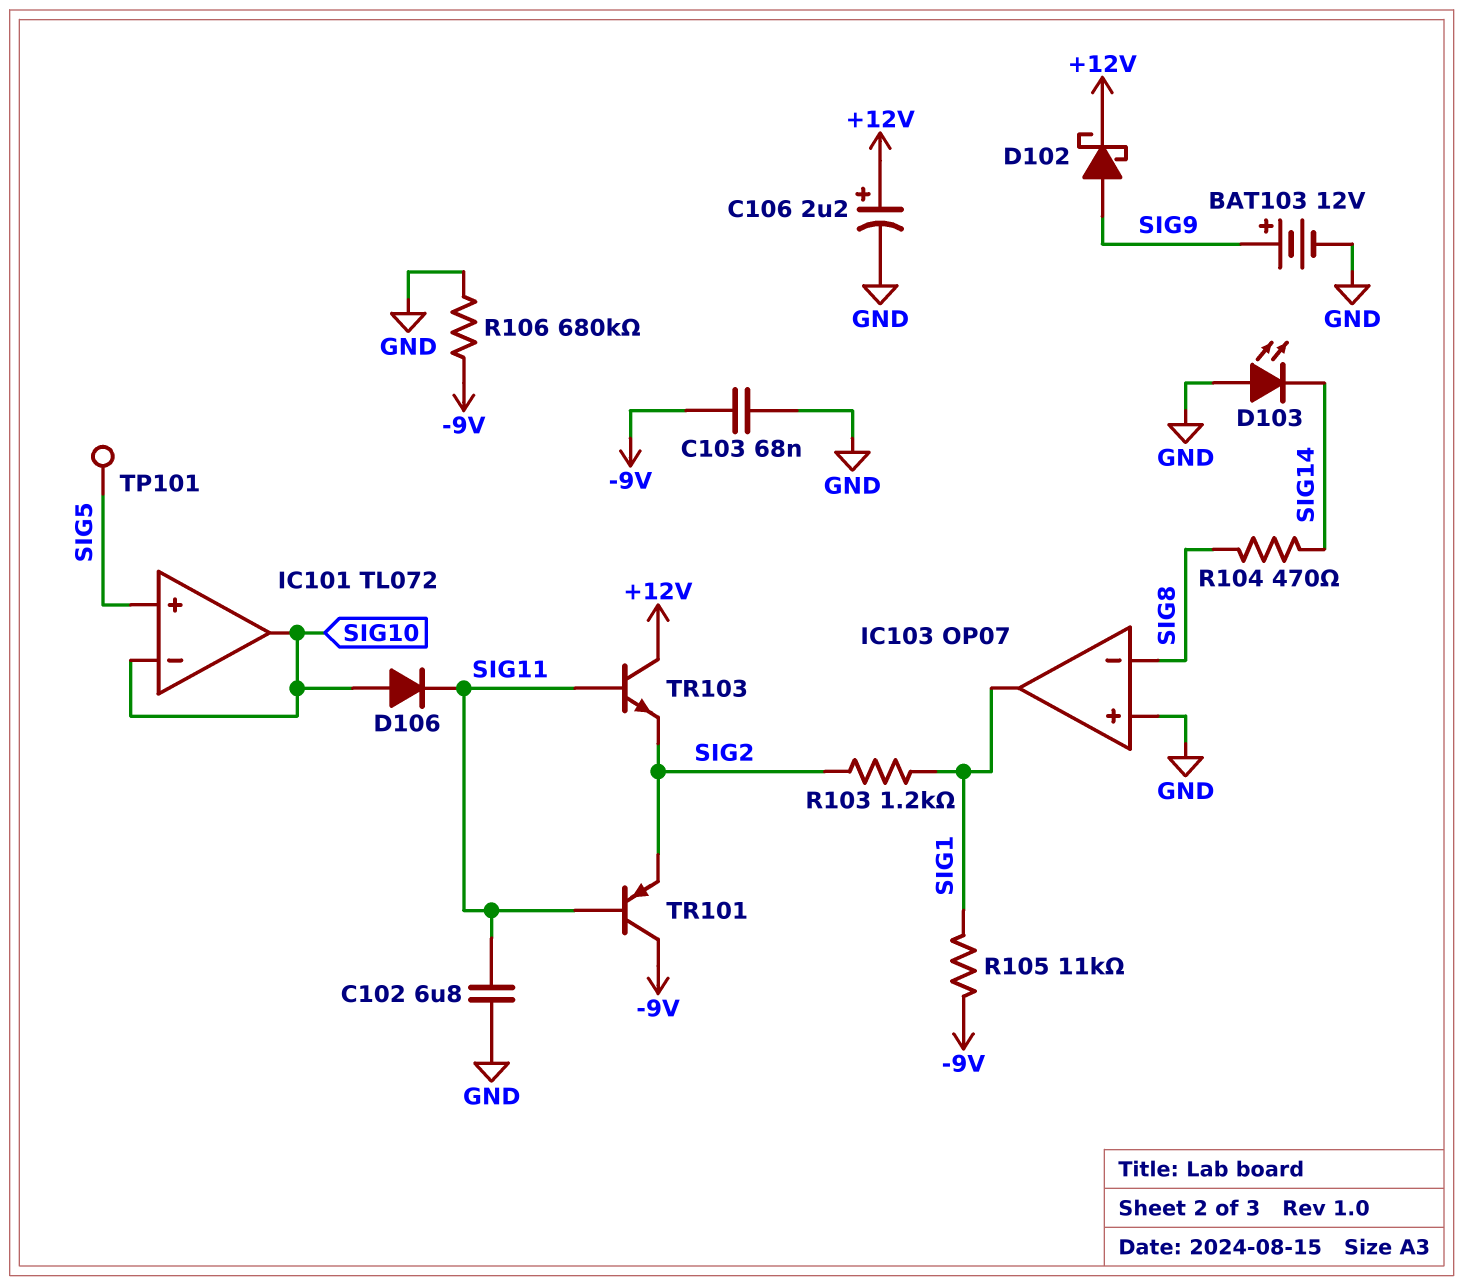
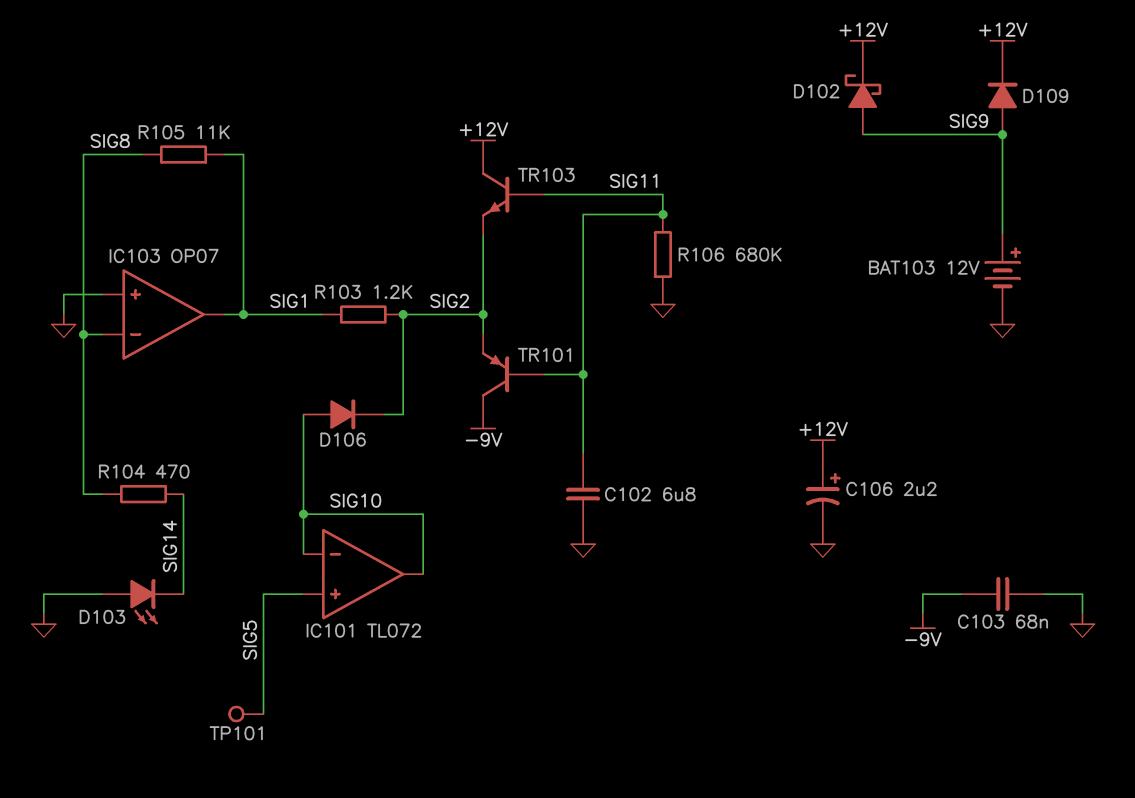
D106: diode (A SIG10, K SIG11) -> diode (A SIG10, K SIG2)
D109: none -> diode (A SIG9, K +12V)
R105: 11k (-9V, SIG1) -> 11k (SIG1, SIG8)
R106: 680k (-9V, GND) -> 680k (GND, SIG11)

